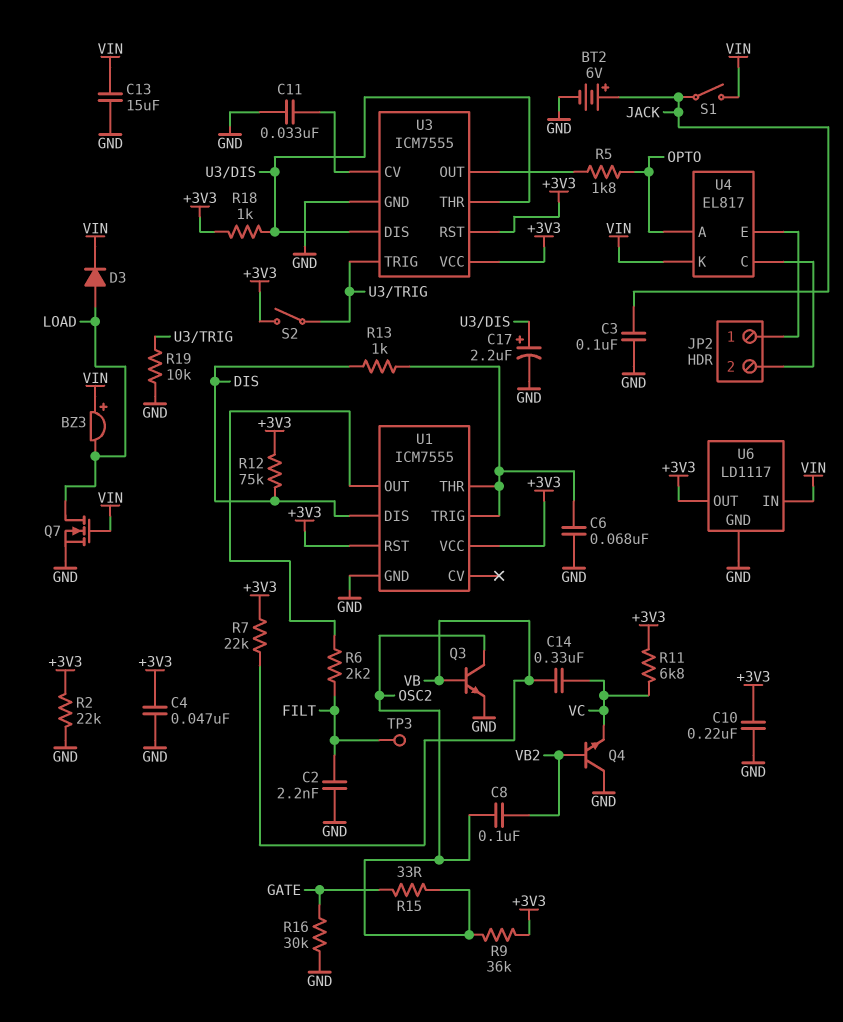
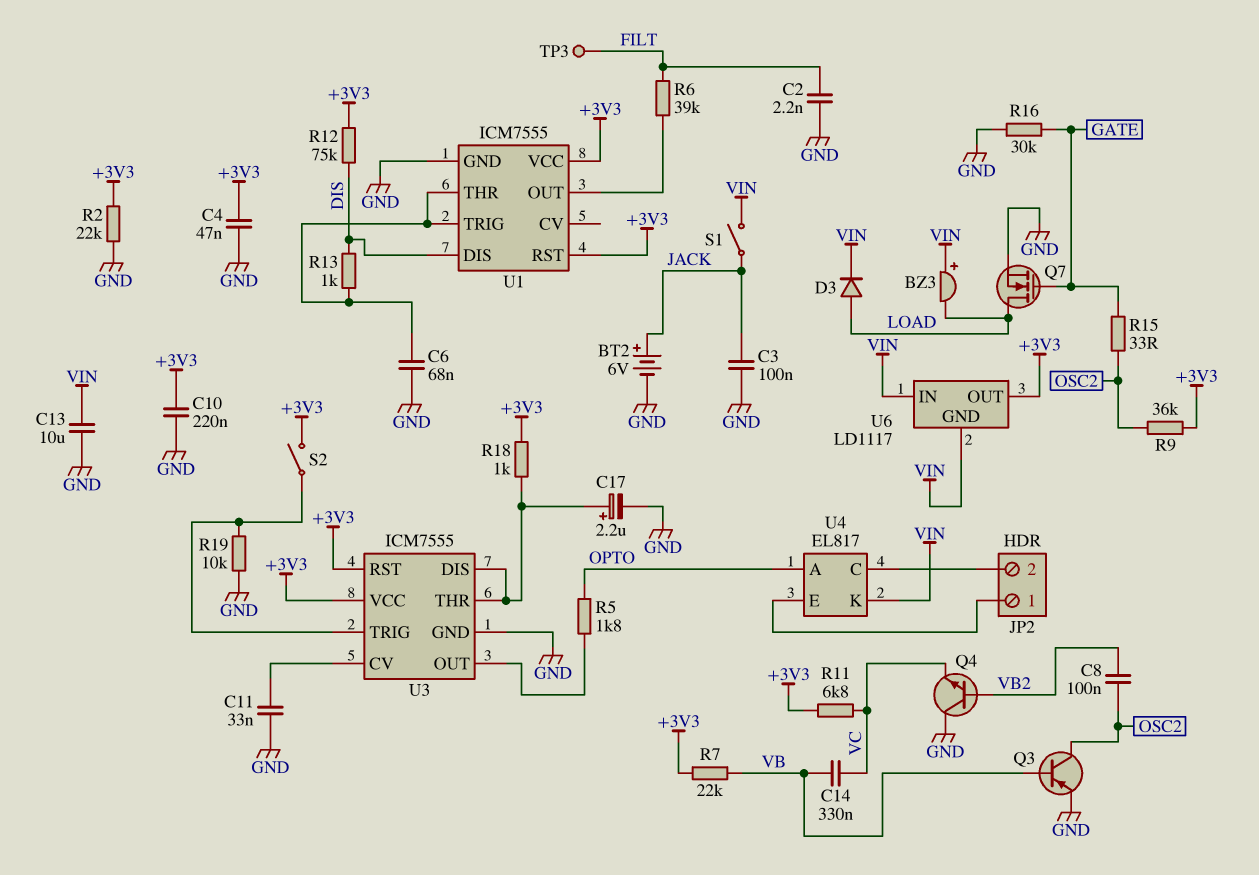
C13: 15uF (GND, VIN) -> 10uF (GND, VIN)
Q3: NPN (B VB, C OSC2, E GND) -> PNP (B VB, C OSC2, E GND)
Q7: NMOS (G VIN, D LOAD, S GND) -> NMOS (G GATE, D LOAD, S GND)
R6: 2.2k (FILT, U1/OUT) -> 39k (FILT, U1/OUT)
U6 pin GND: GND -> VIN

